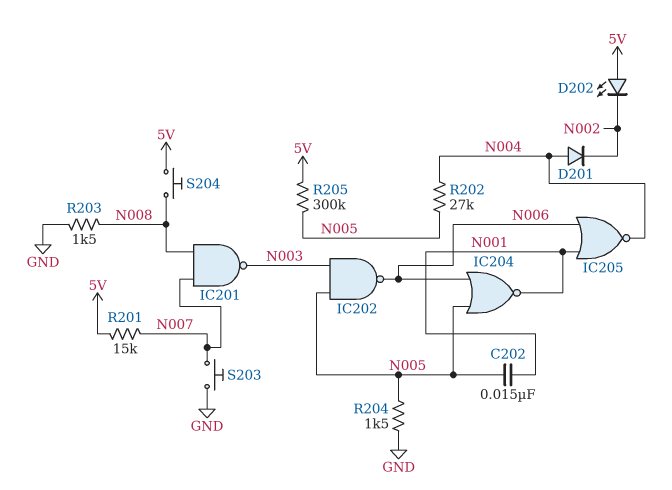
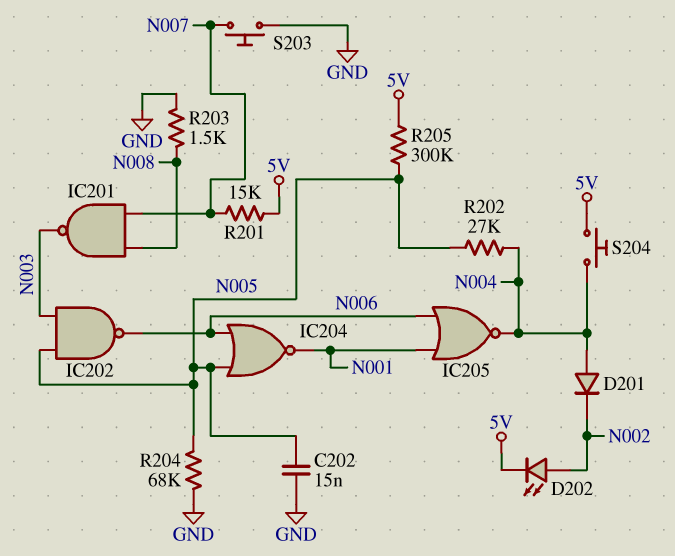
C202: 15nF (N001, N005) -> 15nF (GND, N005)
D202: LED (A 5V, K N002) -> LED (A N002, K 5V)
R204: 1.5k (GND, N005) -> 68k (GND, N005)
S204: button (5V, N008) -> button (5V, N004)

